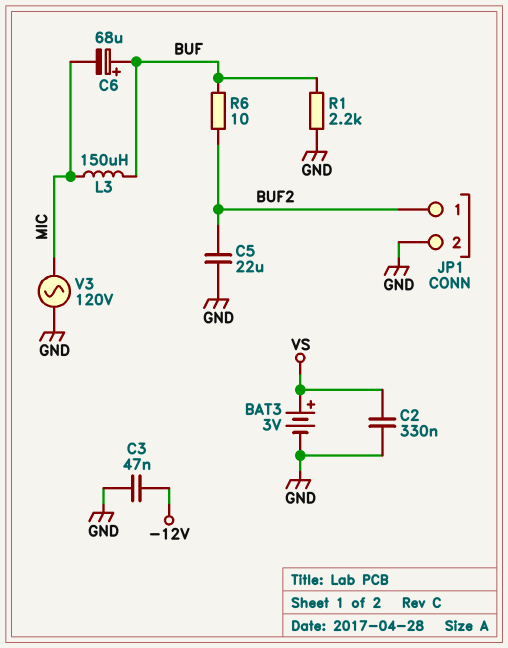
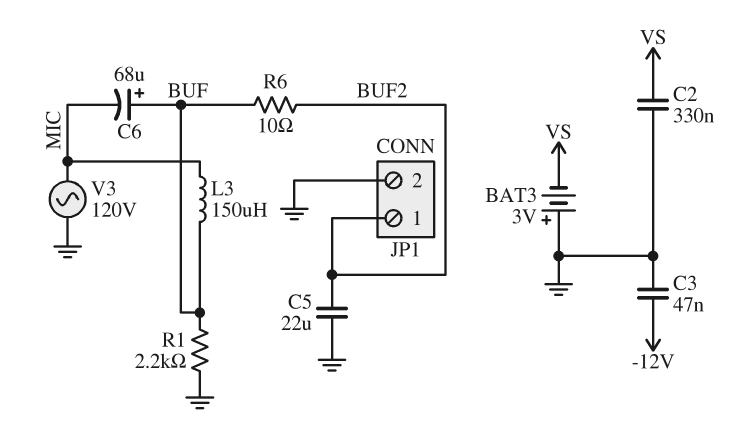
BAT3: 3V (plus VS, minus GND) -> 3V (plus GND, minus VS)

